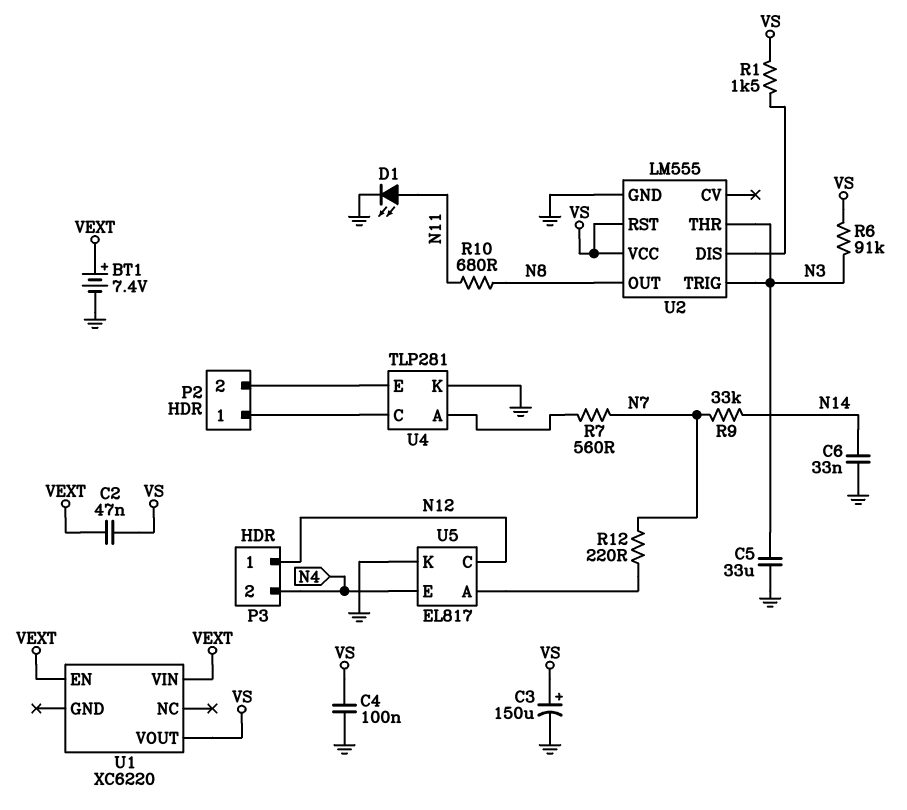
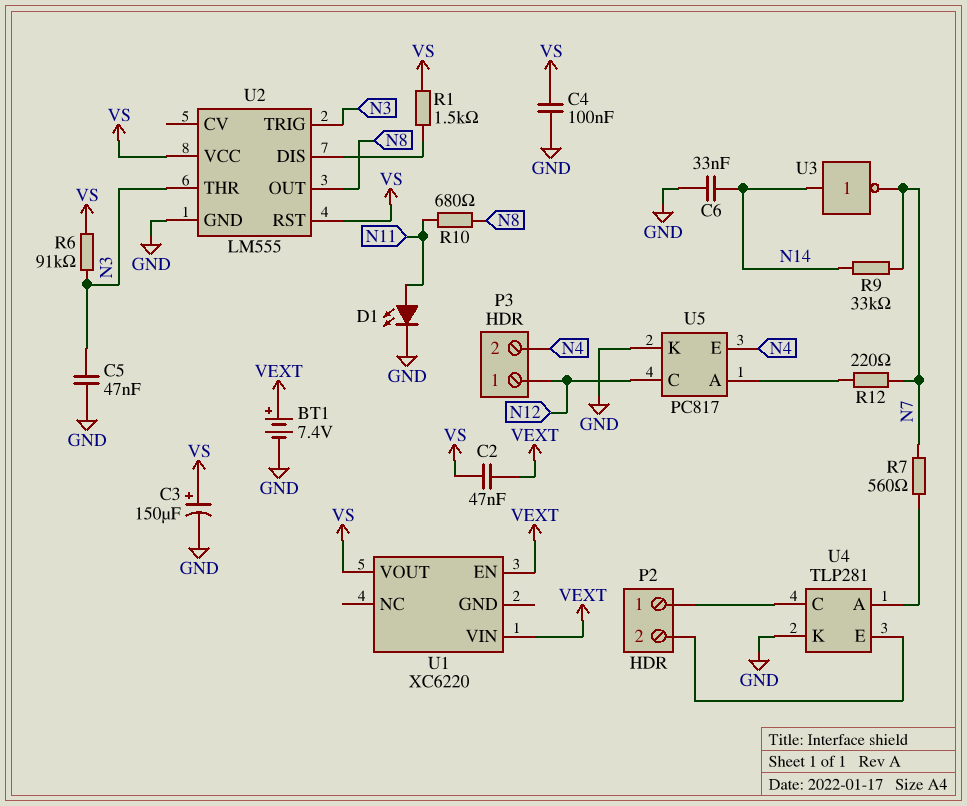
C5: 33uF (GND, N3) -> 47nF (GND, N3)
U3: none -> NOT (in N14, out N7)
U5: EL817 -> PC817

